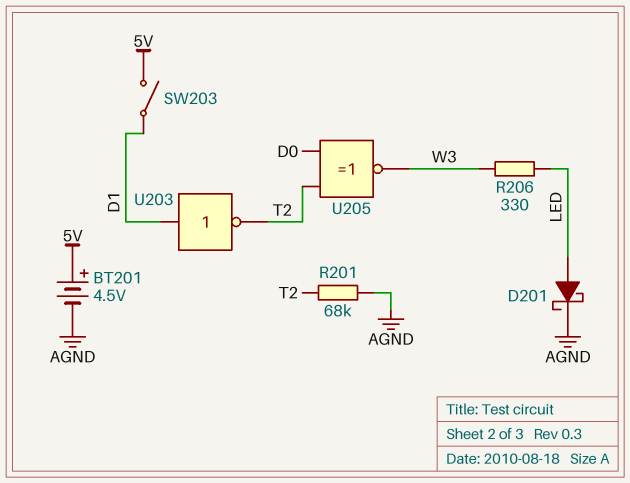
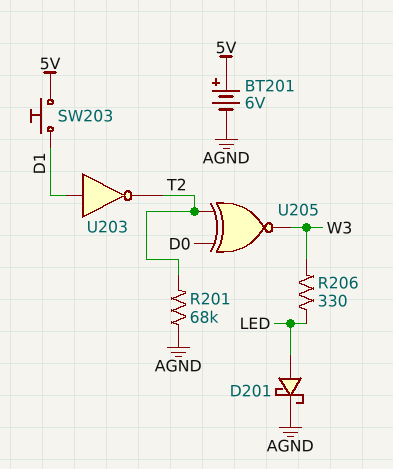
BT201: 4.5V (plus 5V, minus AGND) -> 6V (plus 5V, minus AGND)
SW203: switch (5V, D1) -> button (5V, D1)

